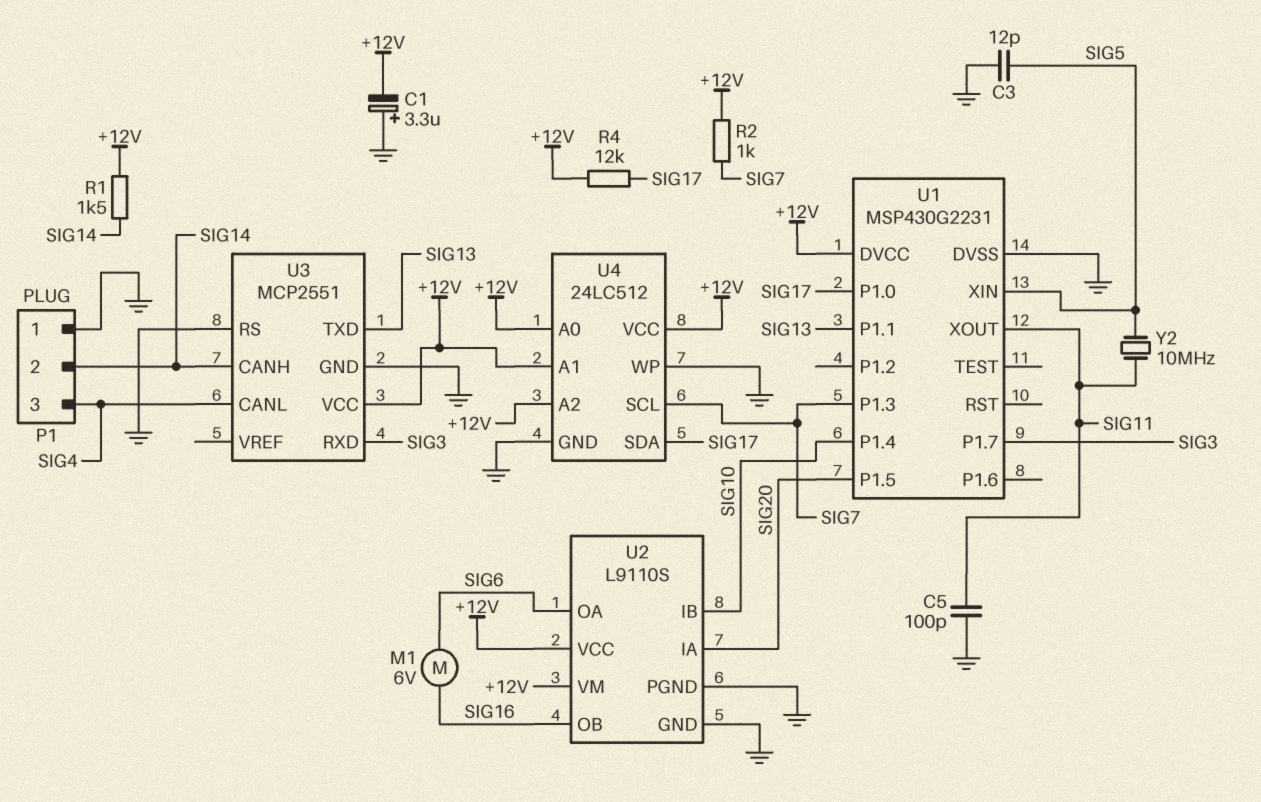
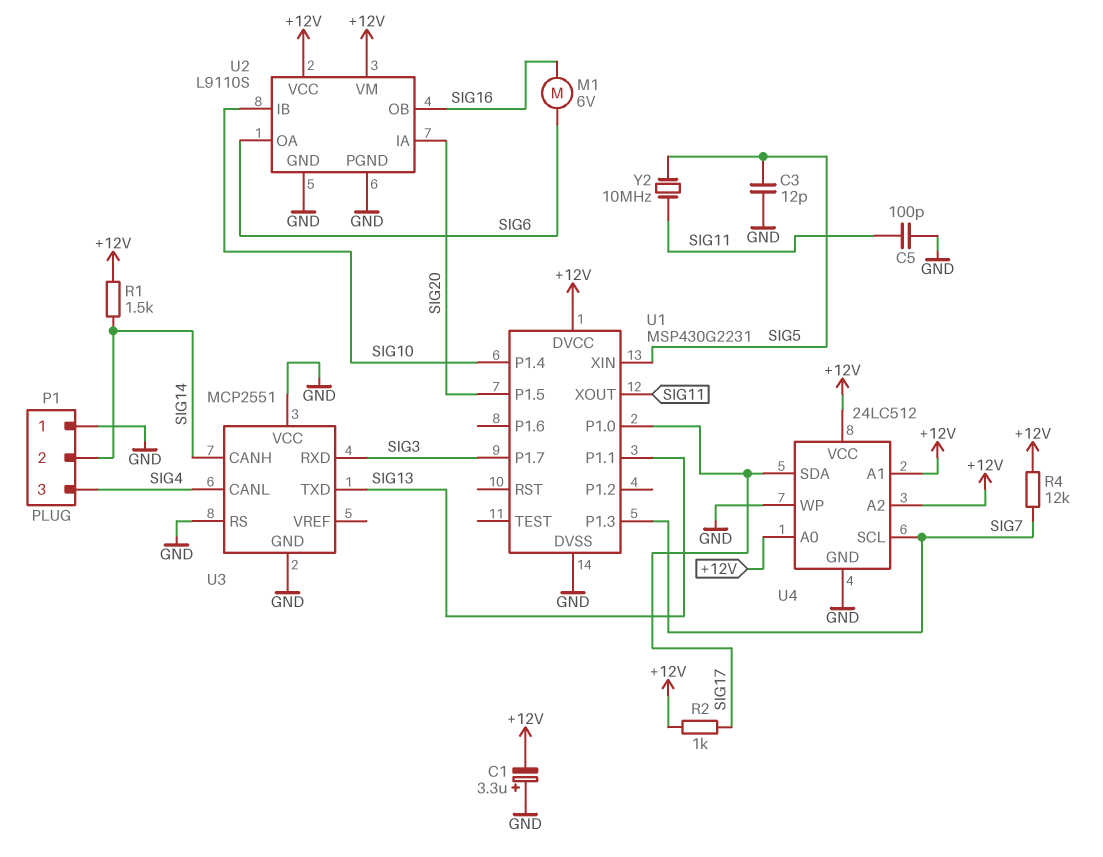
R2: 1k (+12V, SIG7) -> 1k (+12V, SIG17)
R4: 12k (+12V, SIG17) -> 12k (+12V, SIG7)
U3 pin VCC: +12V -> GND

